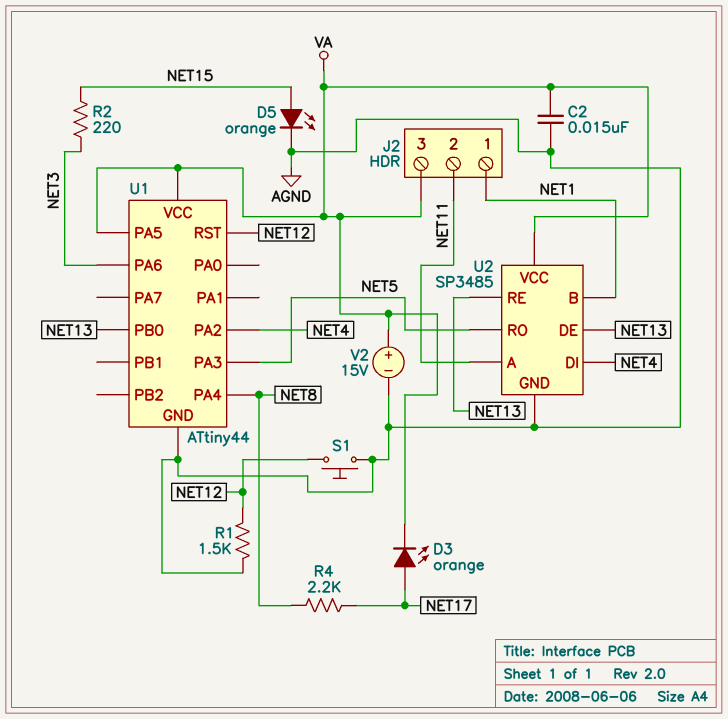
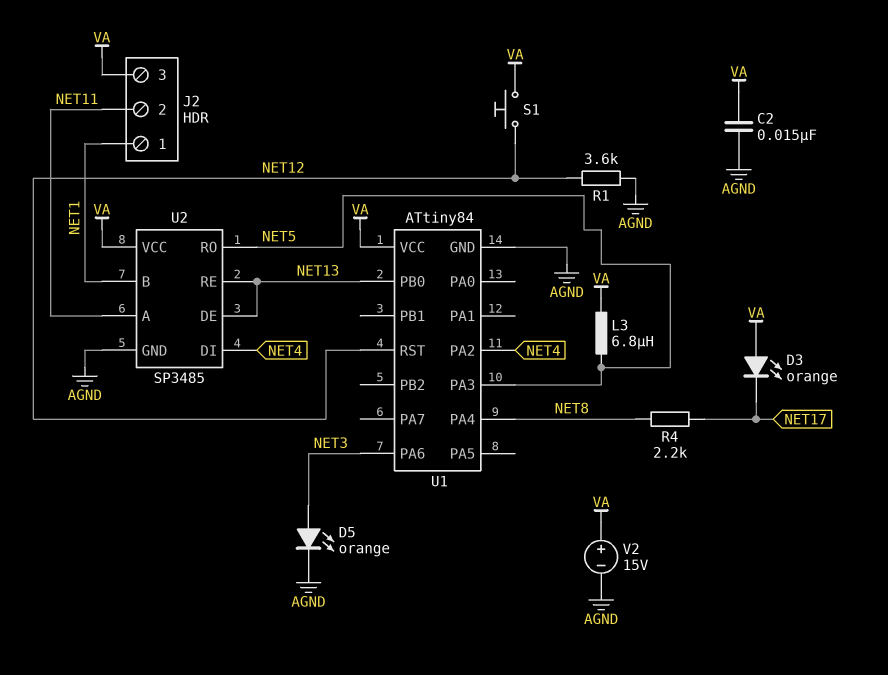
D3: LED orange (A NET17, K VA) -> LED orange (A VA, K NET17)
D5: LED orange (A NET15, K AGND) -> LED orange (A NET3, K AGND)
L3: none -> 6.8uH (NET5, VA)
R1: 1.5k (AGND, NET12) -> 3.6k (AGND, NET12)
R2: 220 (NET3, NET15) -> none
S1: button (AGND, NET12) -> button (NET12, VA)
U1: ATtiny44 -> ATtiny84
U1 pin PA5: VA -> none

